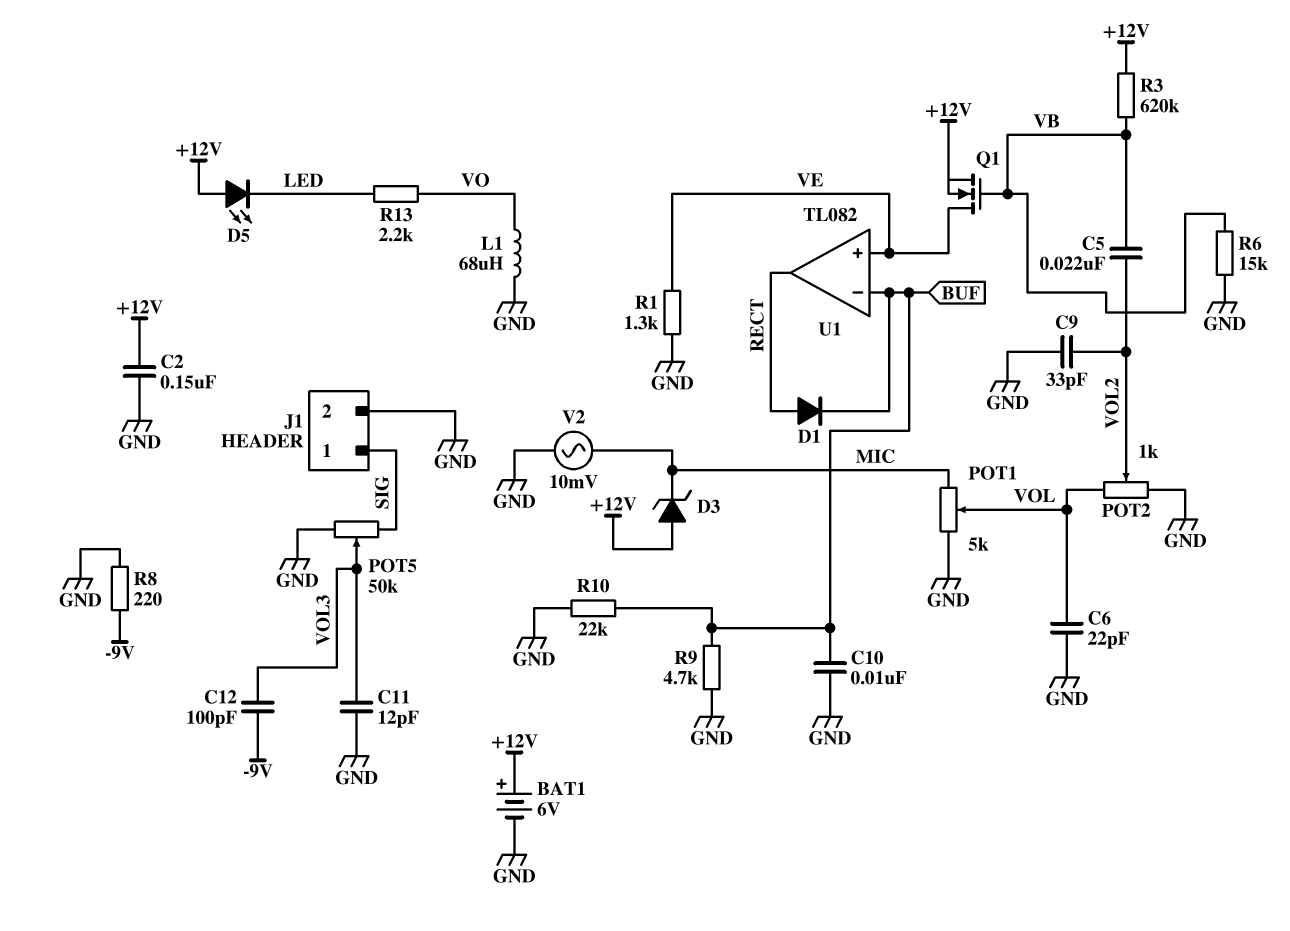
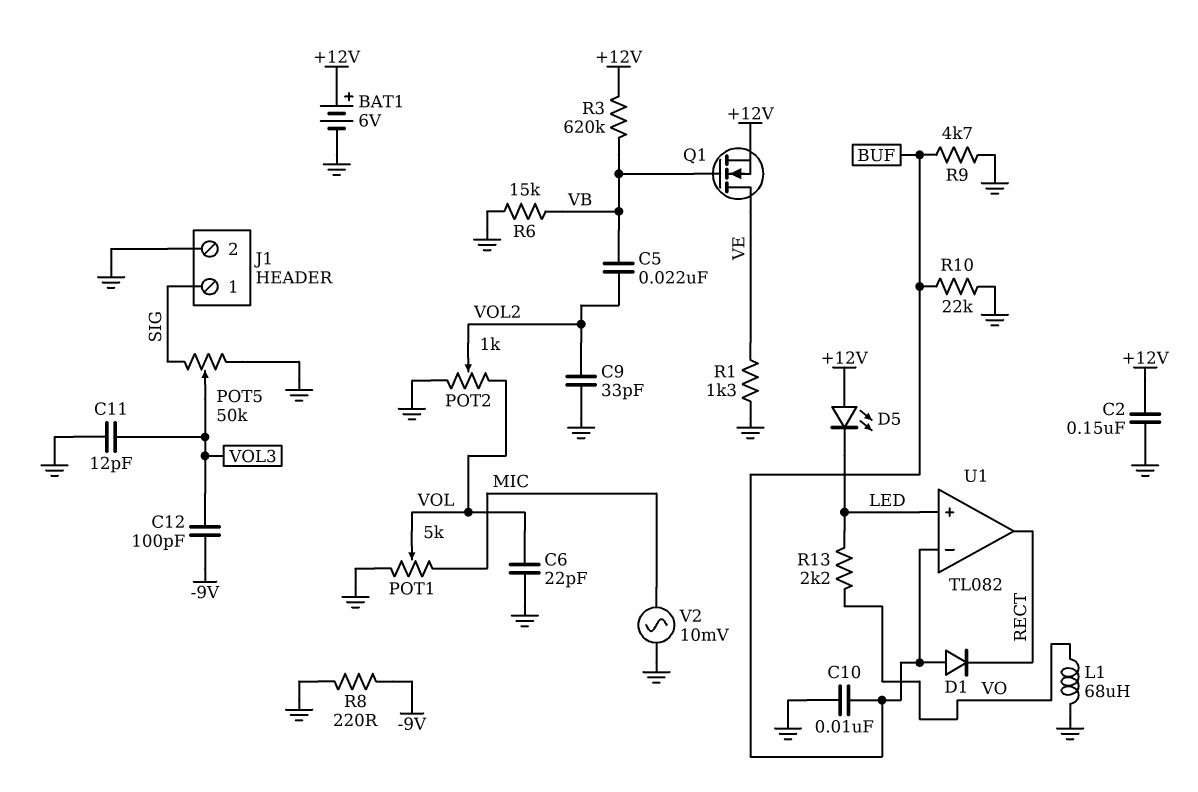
D1: diode (A RECT, K BUF) -> diode (A BUF, K RECT)
D3: zener (A +12V, K MIC) -> none
U1 pin in+: VE -> LED

